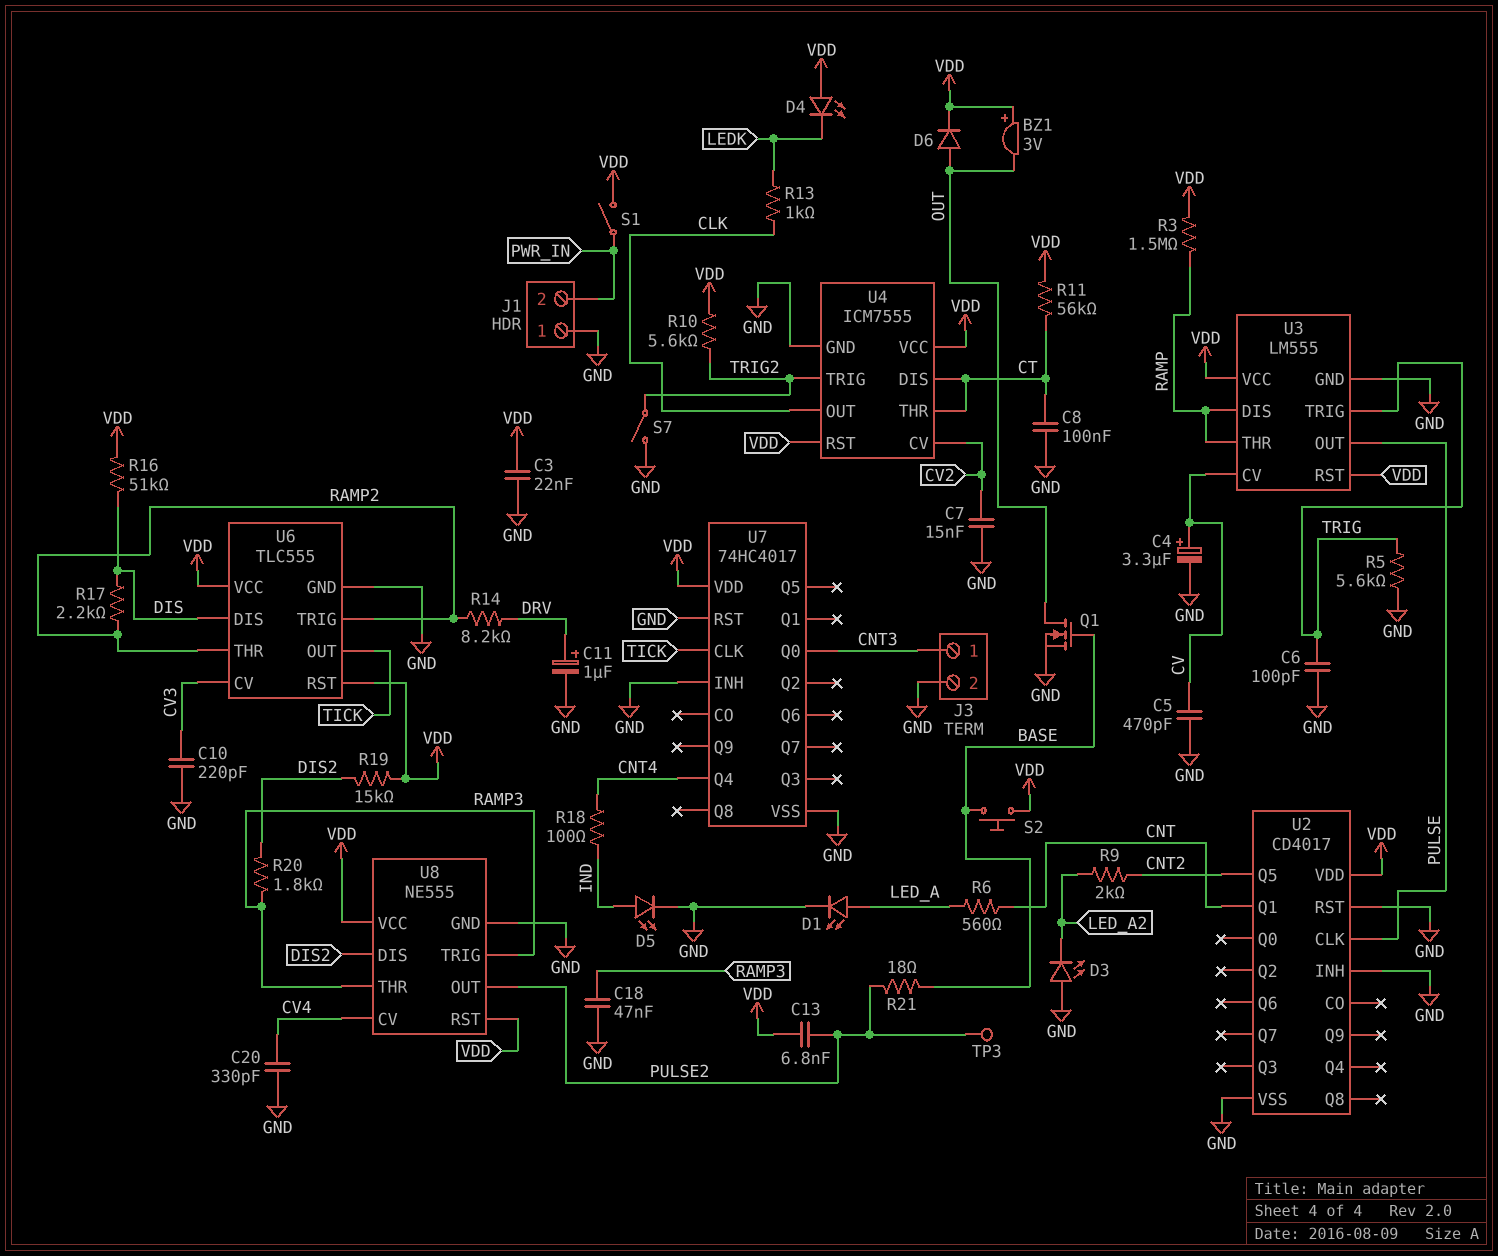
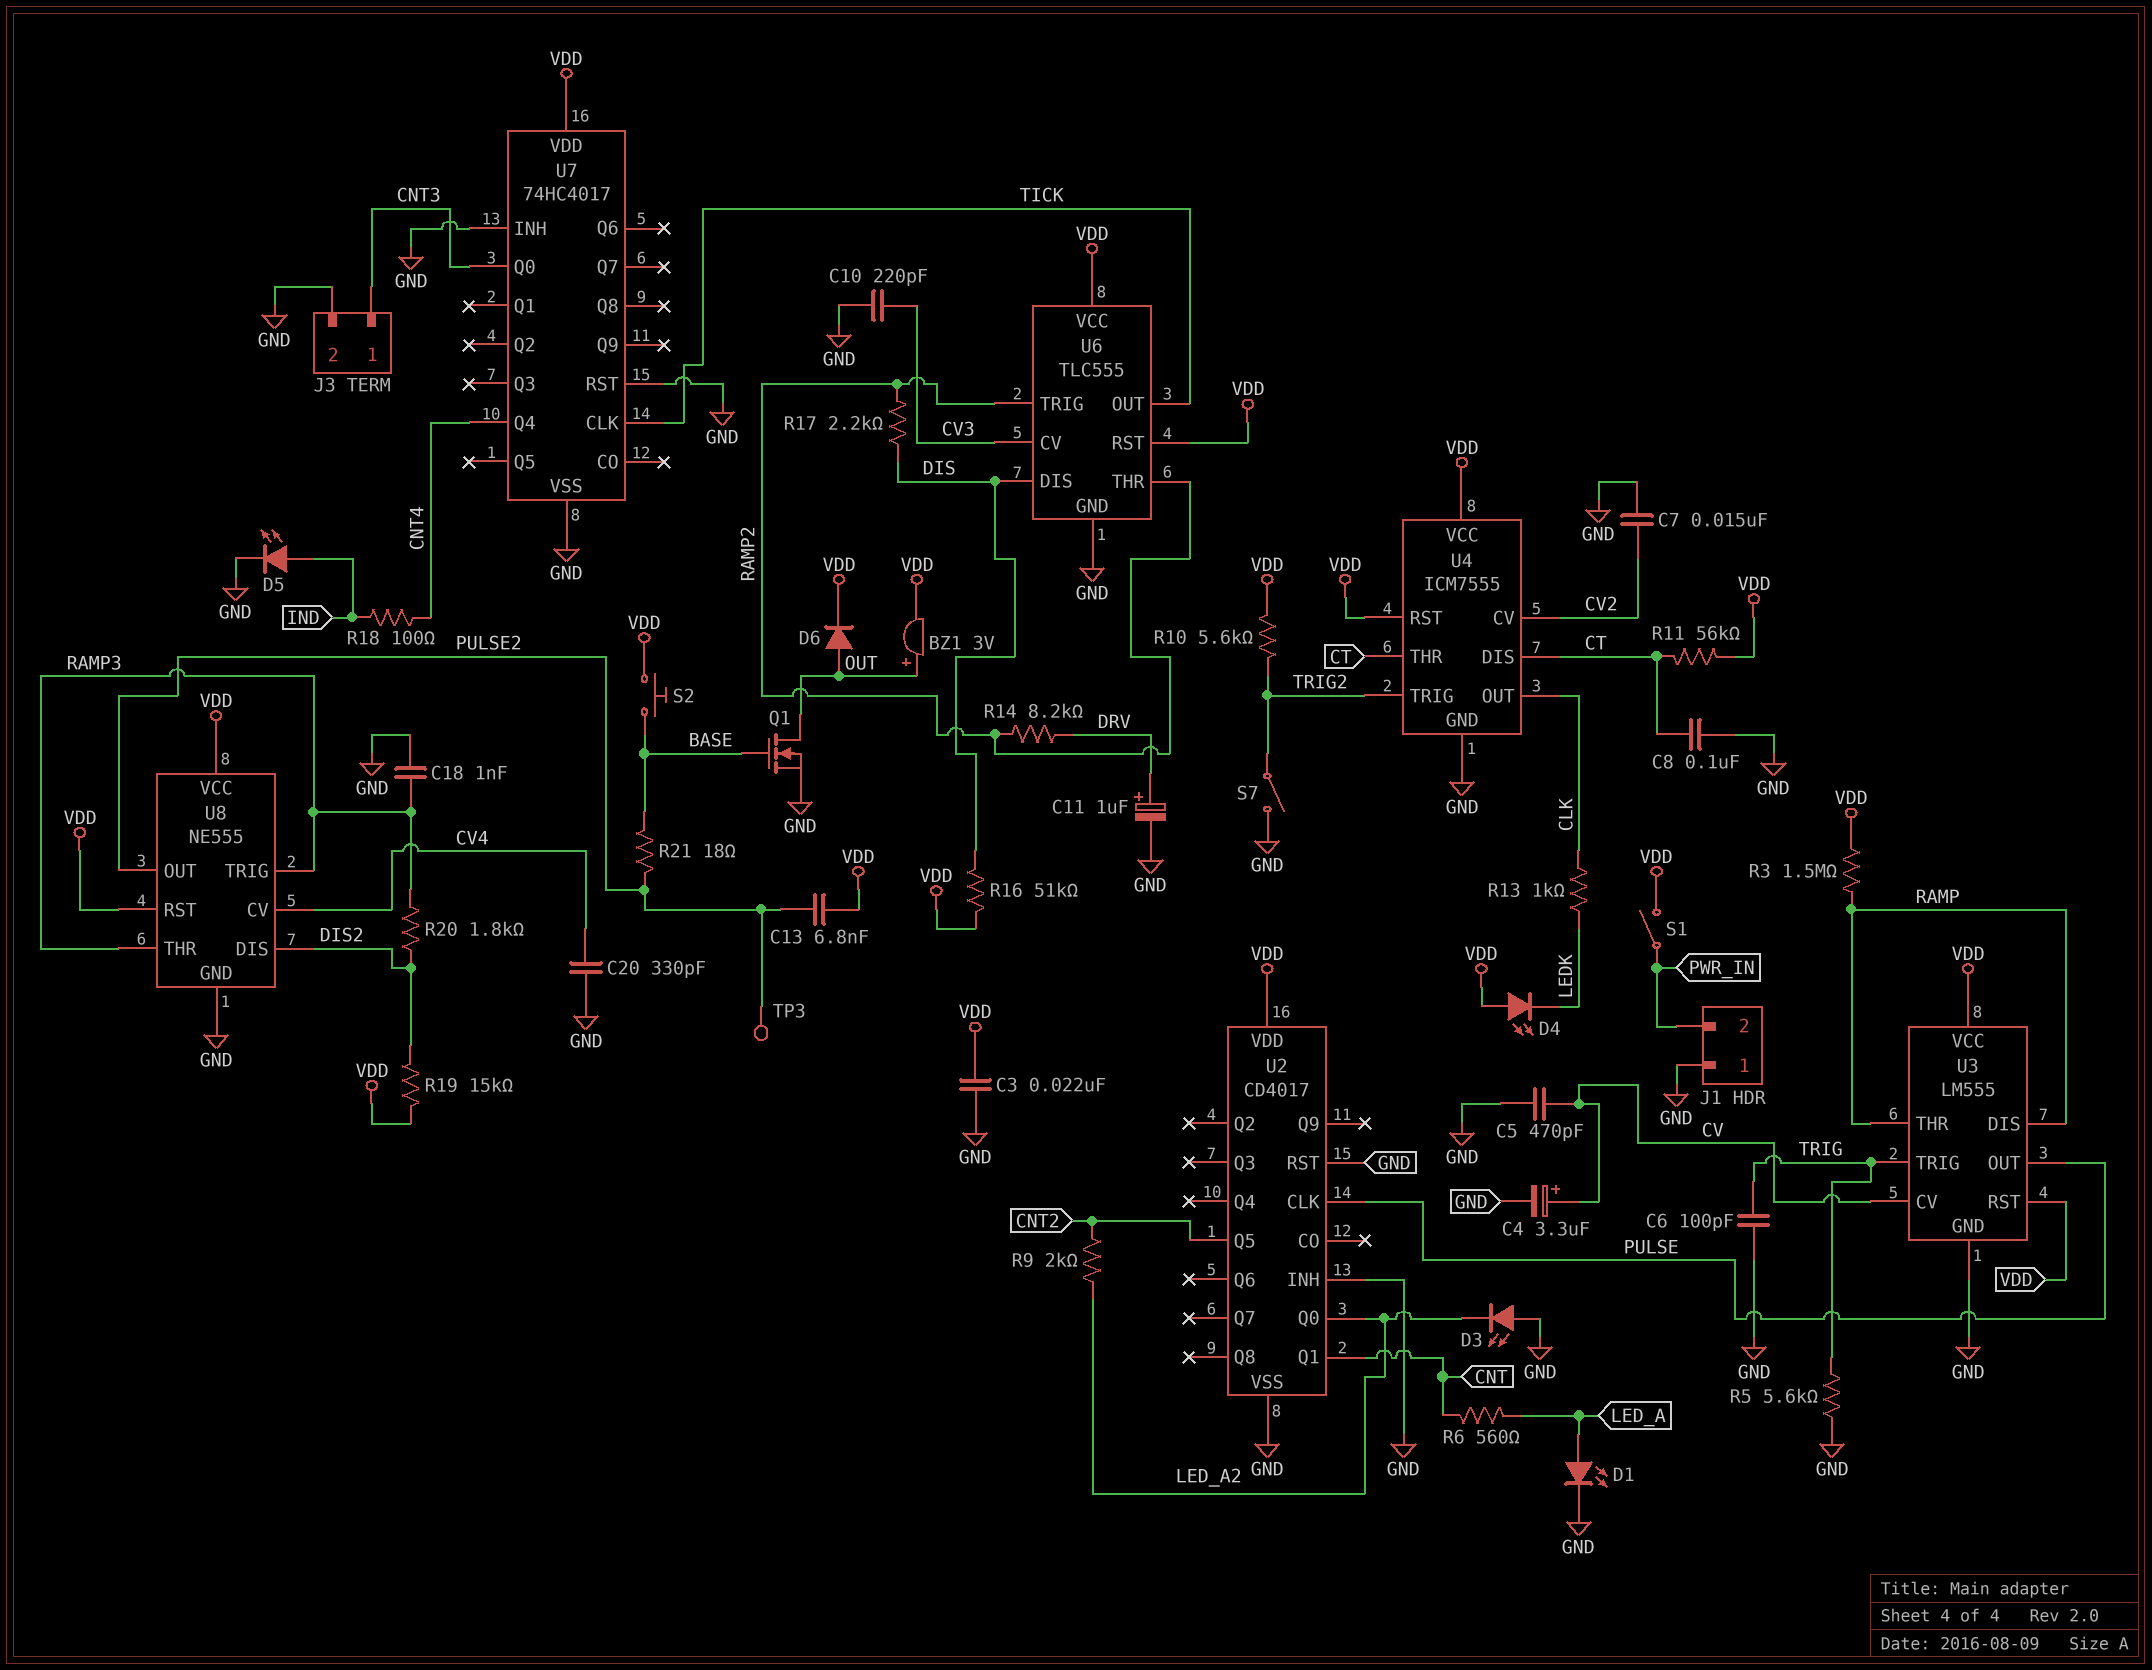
BZ1: buzzer 3V (plus VDD, minus OUT) -> buzzer 3V (plus OUT, minus VDD)
C18: 47nF (GND, RAMP3) -> 1nF (GND, RAMP3)
U2 pin Q0: none -> LED_A2

